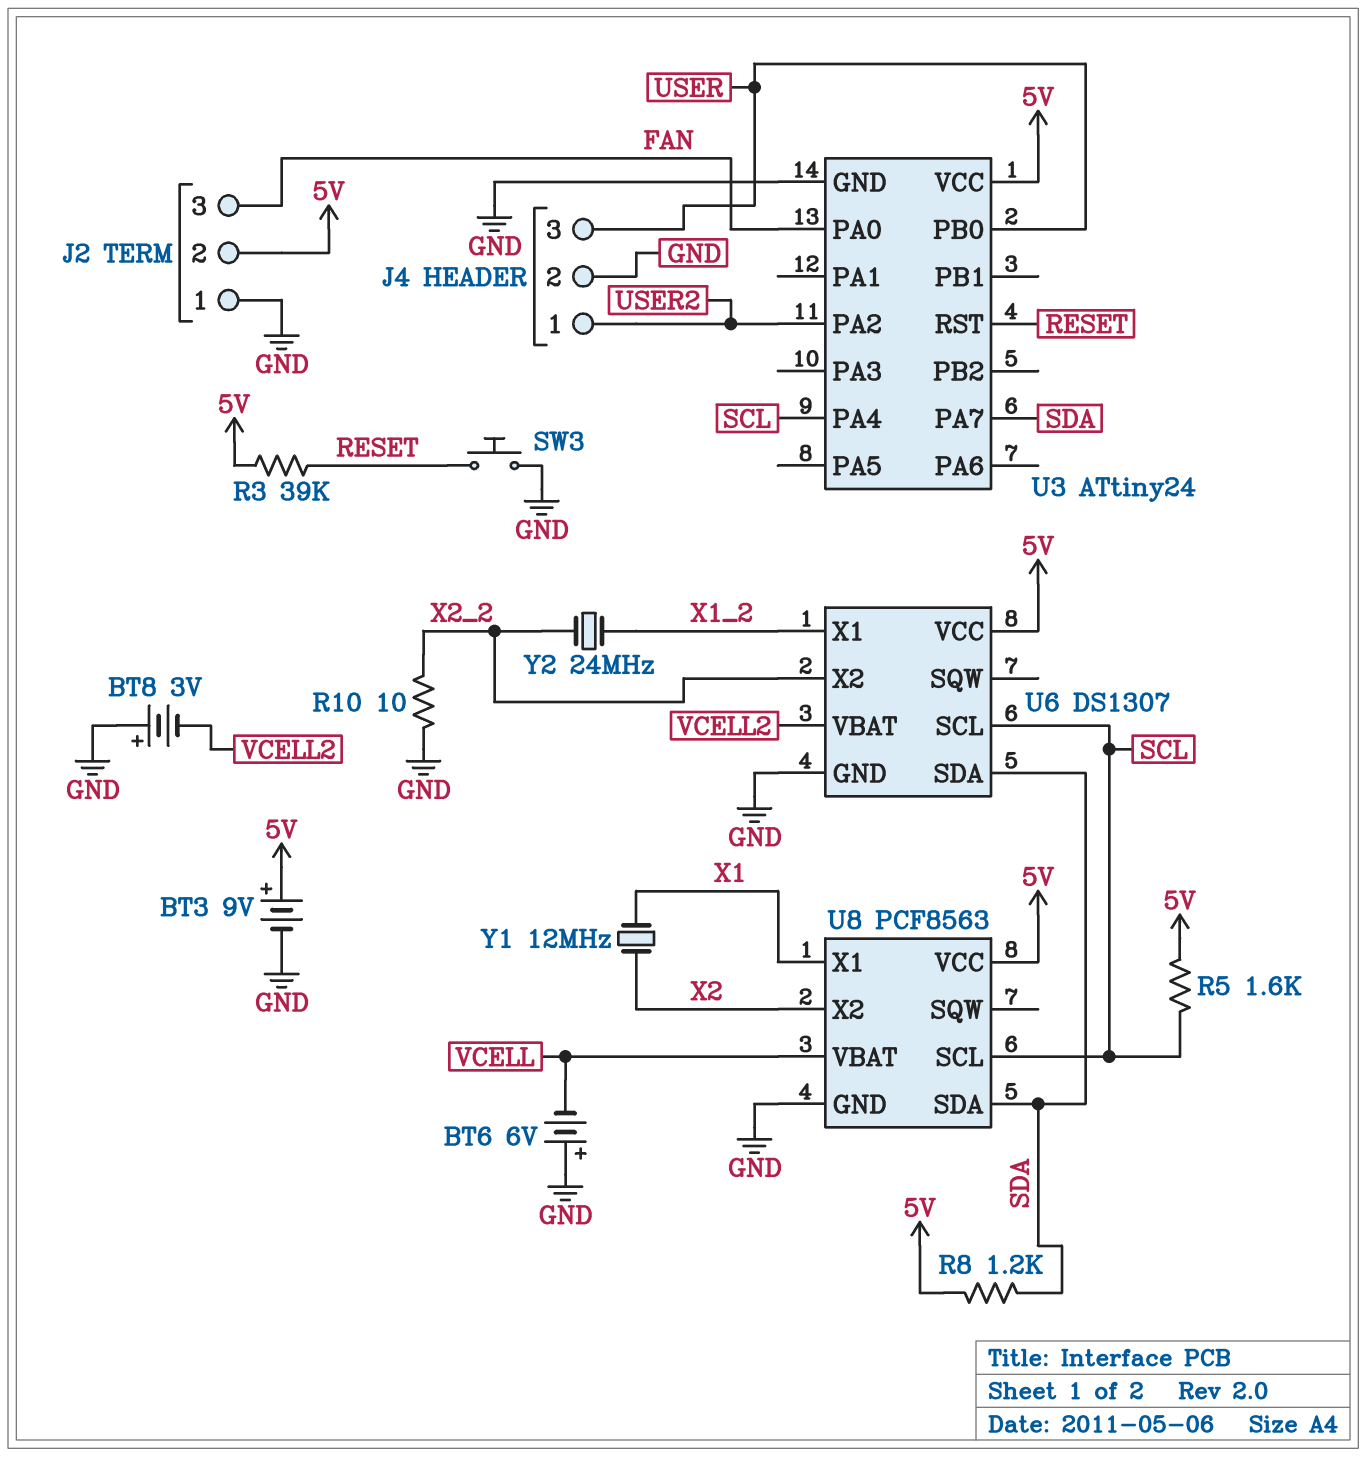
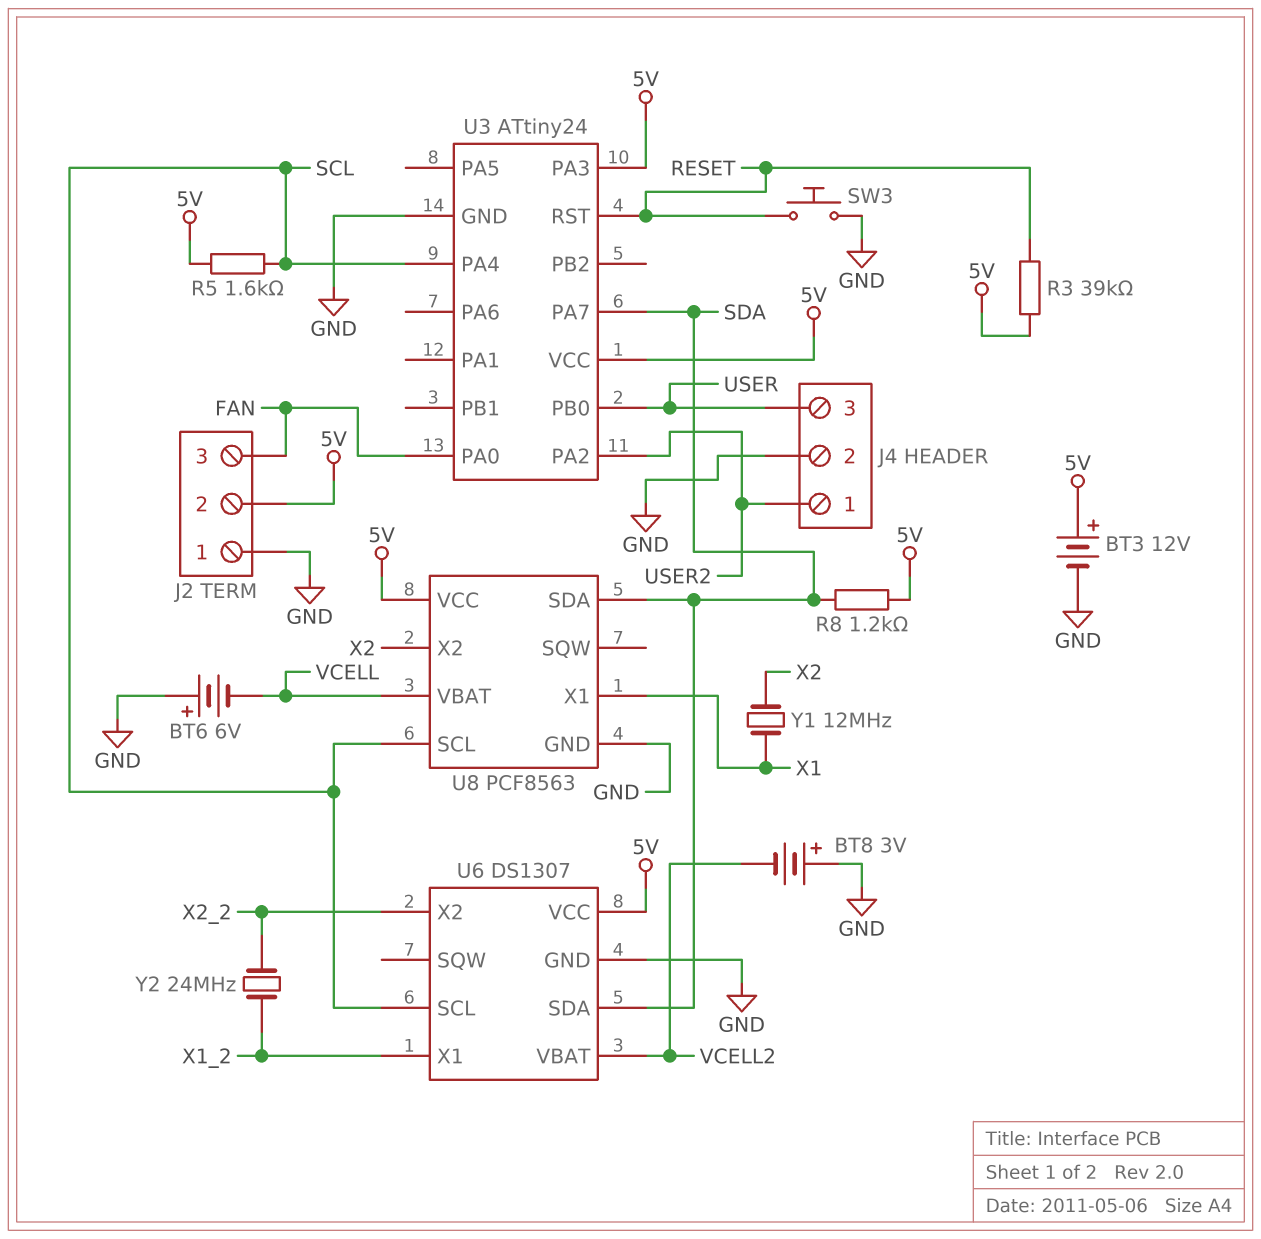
BT3: 9V (plus 5V, minus GND) -> 12V (plus 5V, minus GND)
R10: 10 (GND, X2_2) -> none
U3 pin PA3: none -> 5V

